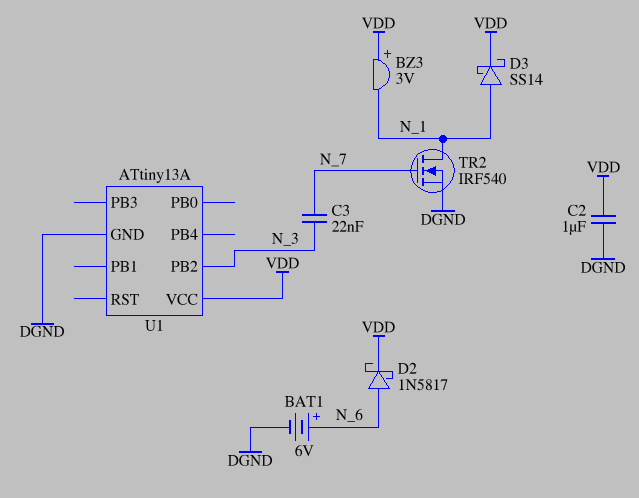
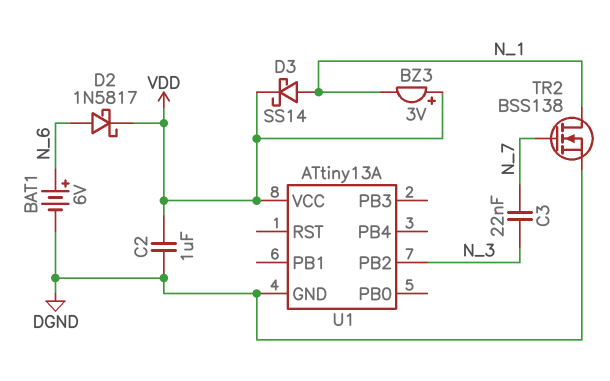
TR2: NMOS IRF540 (G N_7, D N_1, S DGND) -> NMOS BSS138 (G N_7, D N_1, S DGND)

